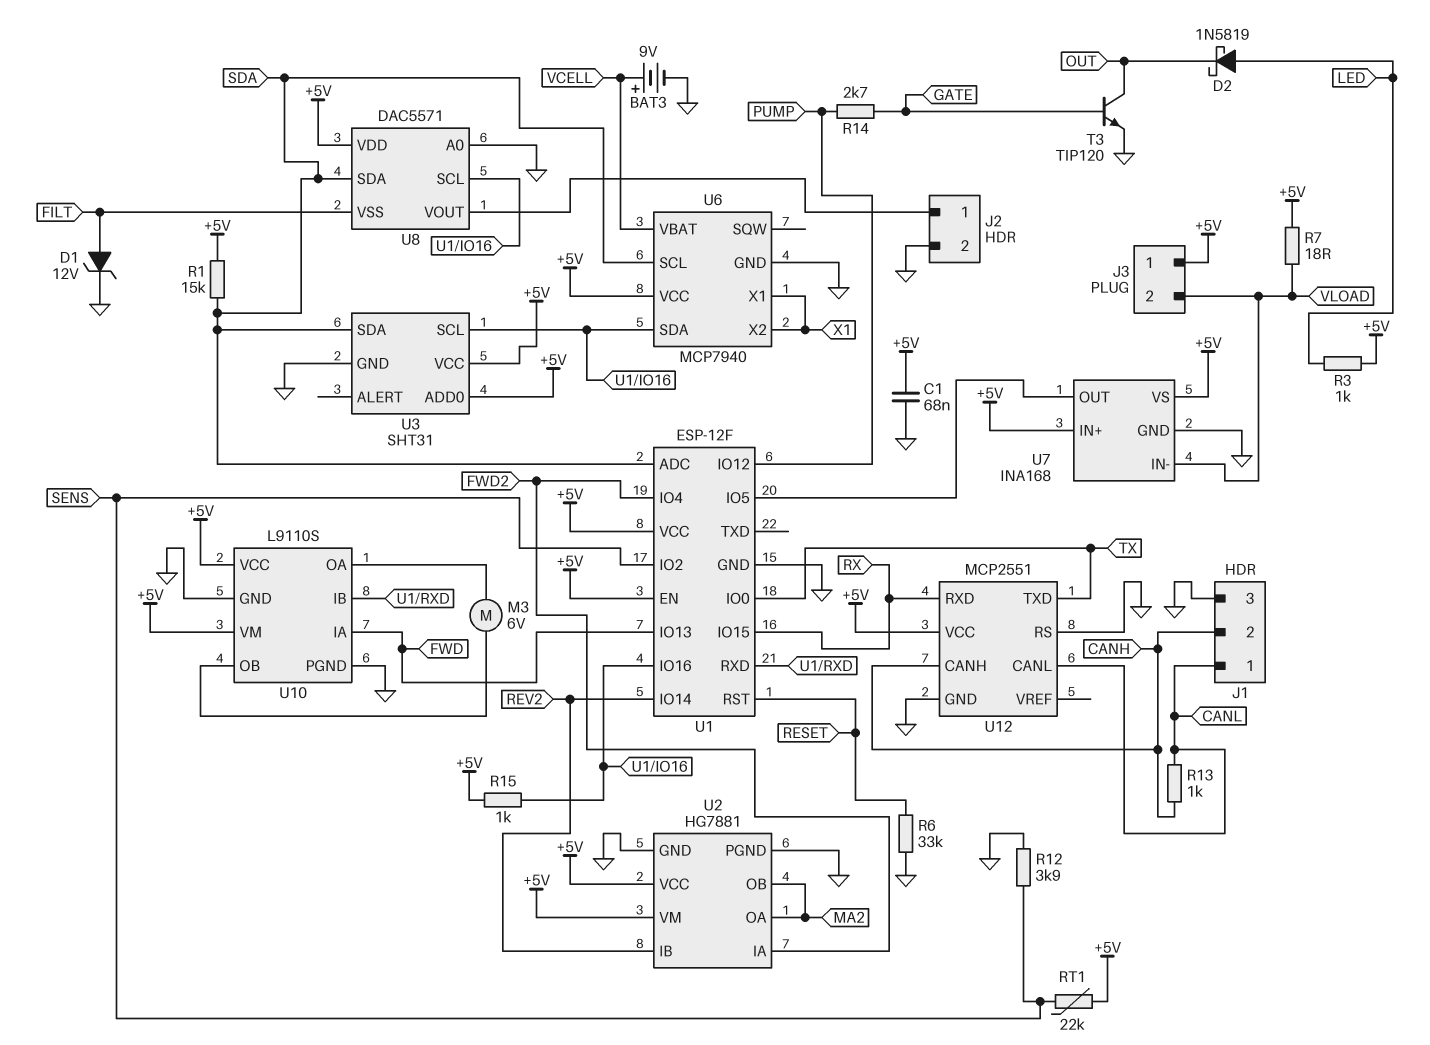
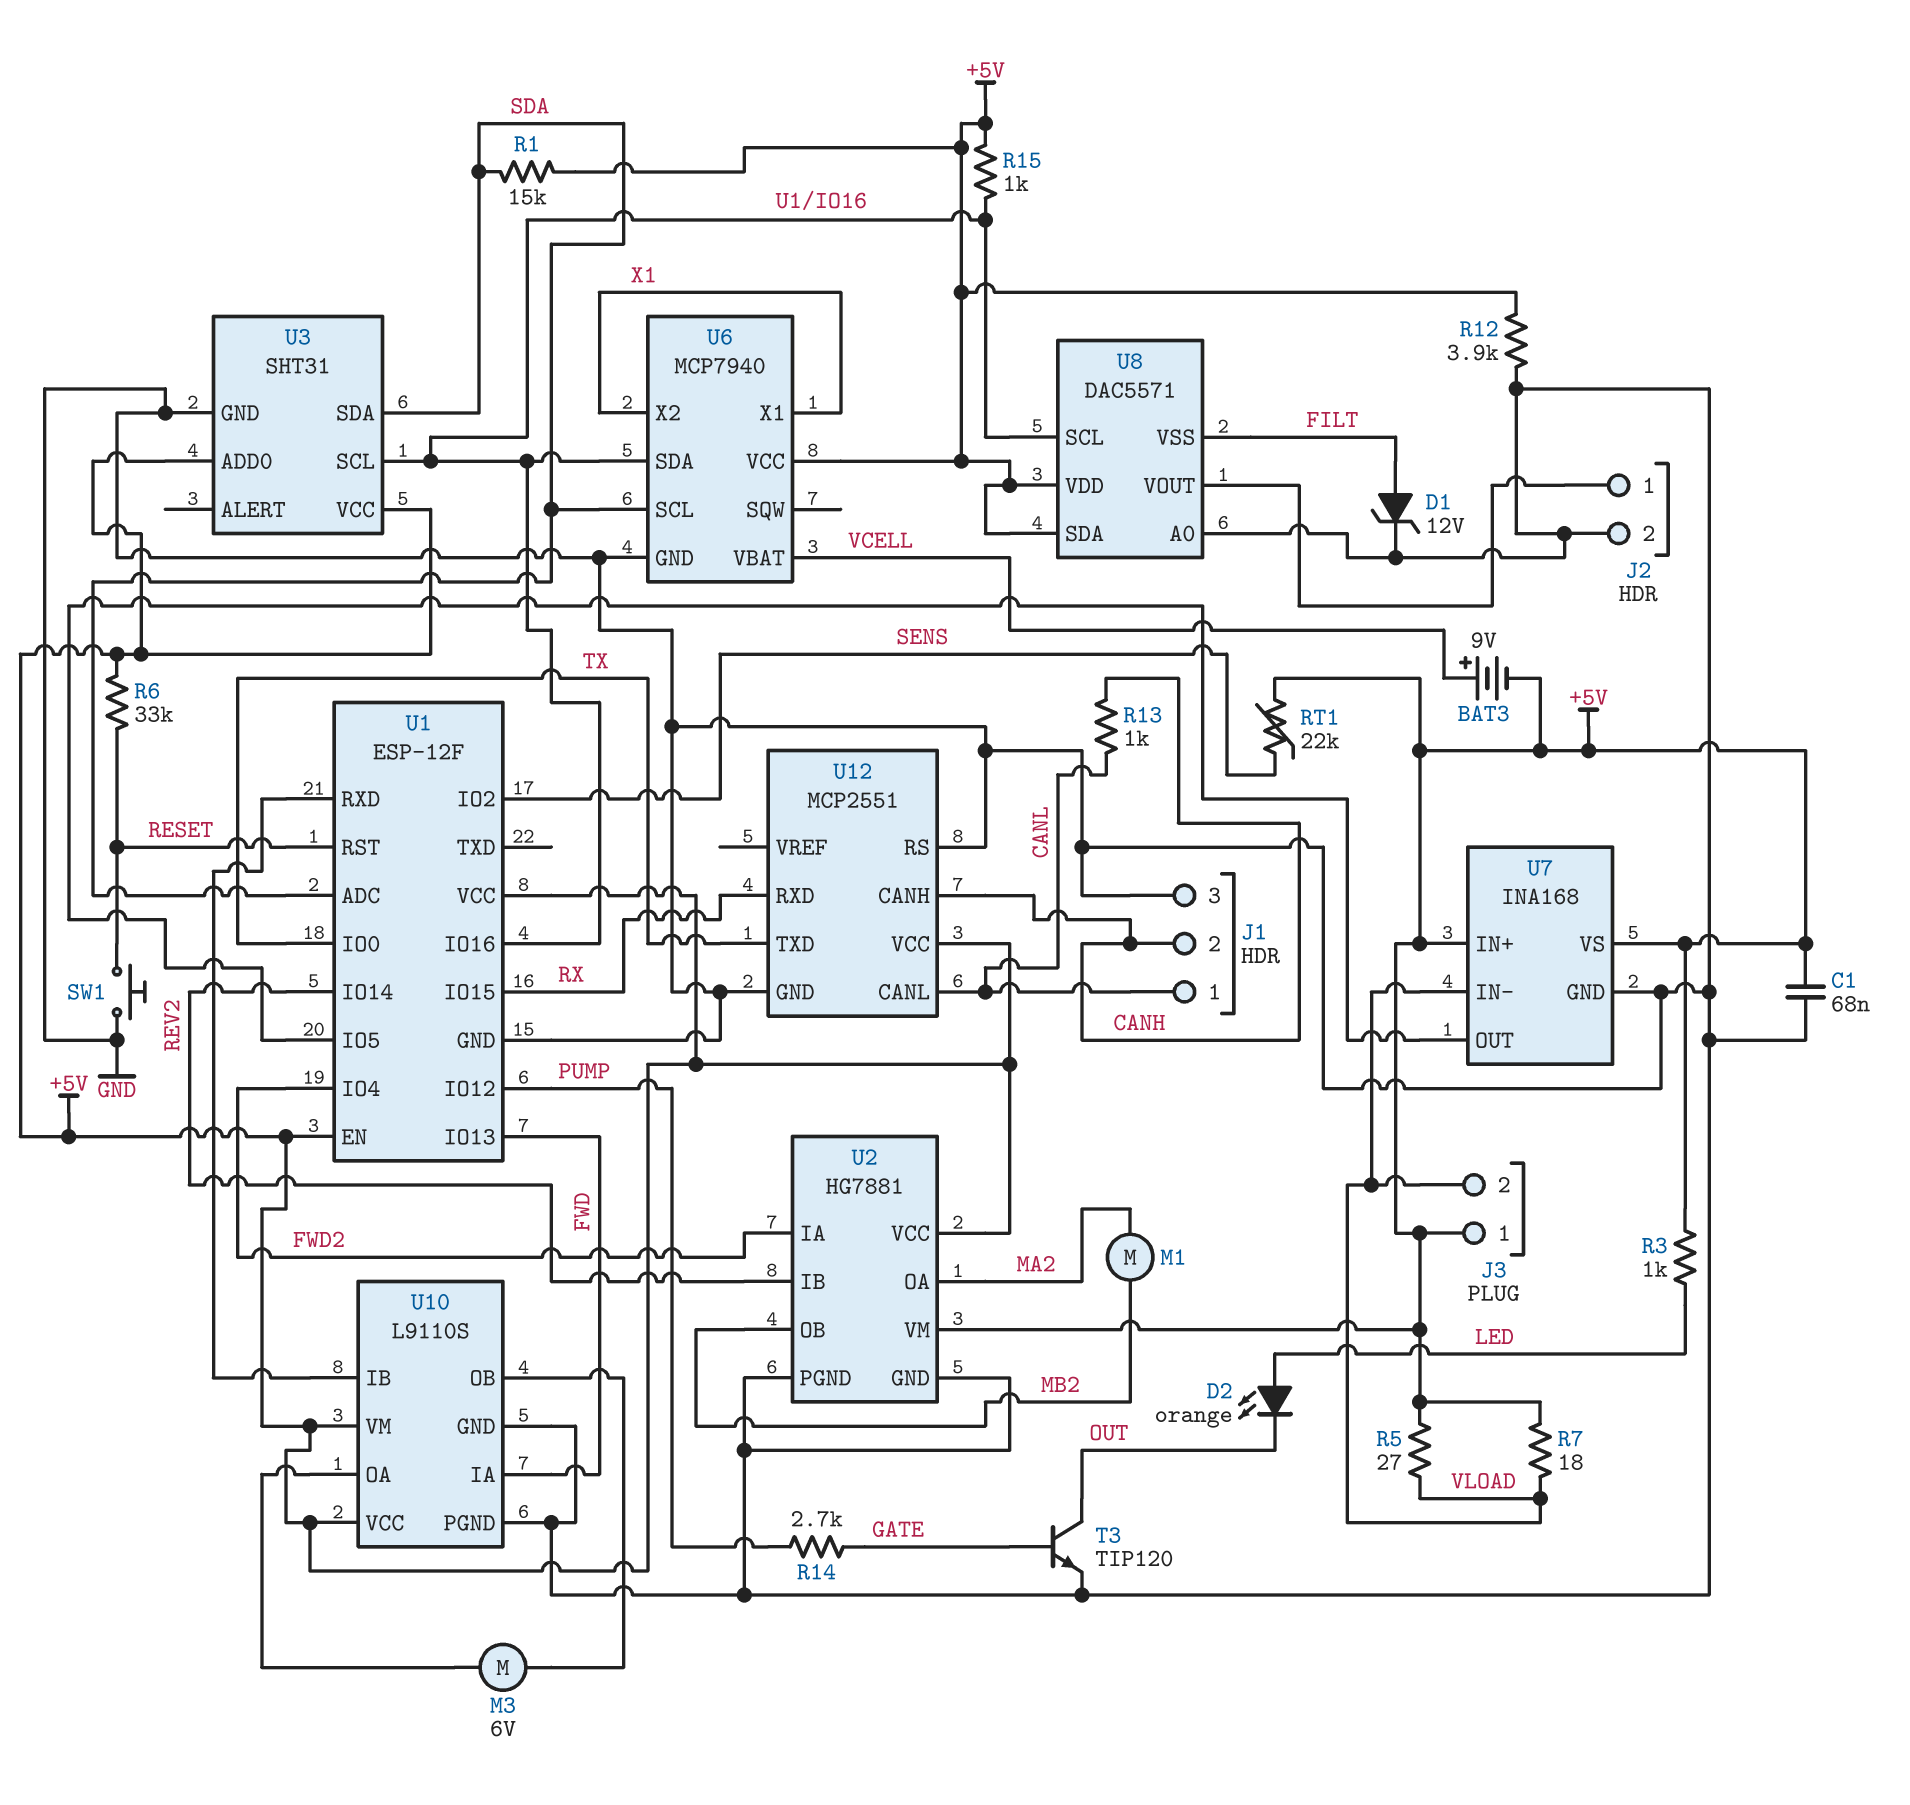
BAT3: 9V (plus VCELL, minus GND) -> 9V (plus VCELL, minus +5V)
D2: schottky 1N5819 (A LED, K OUT) -> LED orange (A LED, K OUT)
M1: none -> motor (MA2, MB2)
R5: none -> 27 (+5V, VLOAD)
R6: 33k (GND, RESET) -> 33k (+5V, RESET)
R12: 3.9k (GND, SENS) -> 3.9k (+5V, GND)
SW1: none -> button (GND, RESET)
U2 pin OB: MA2 -> MB2
U8 pin SDA: SDA -> +5V

